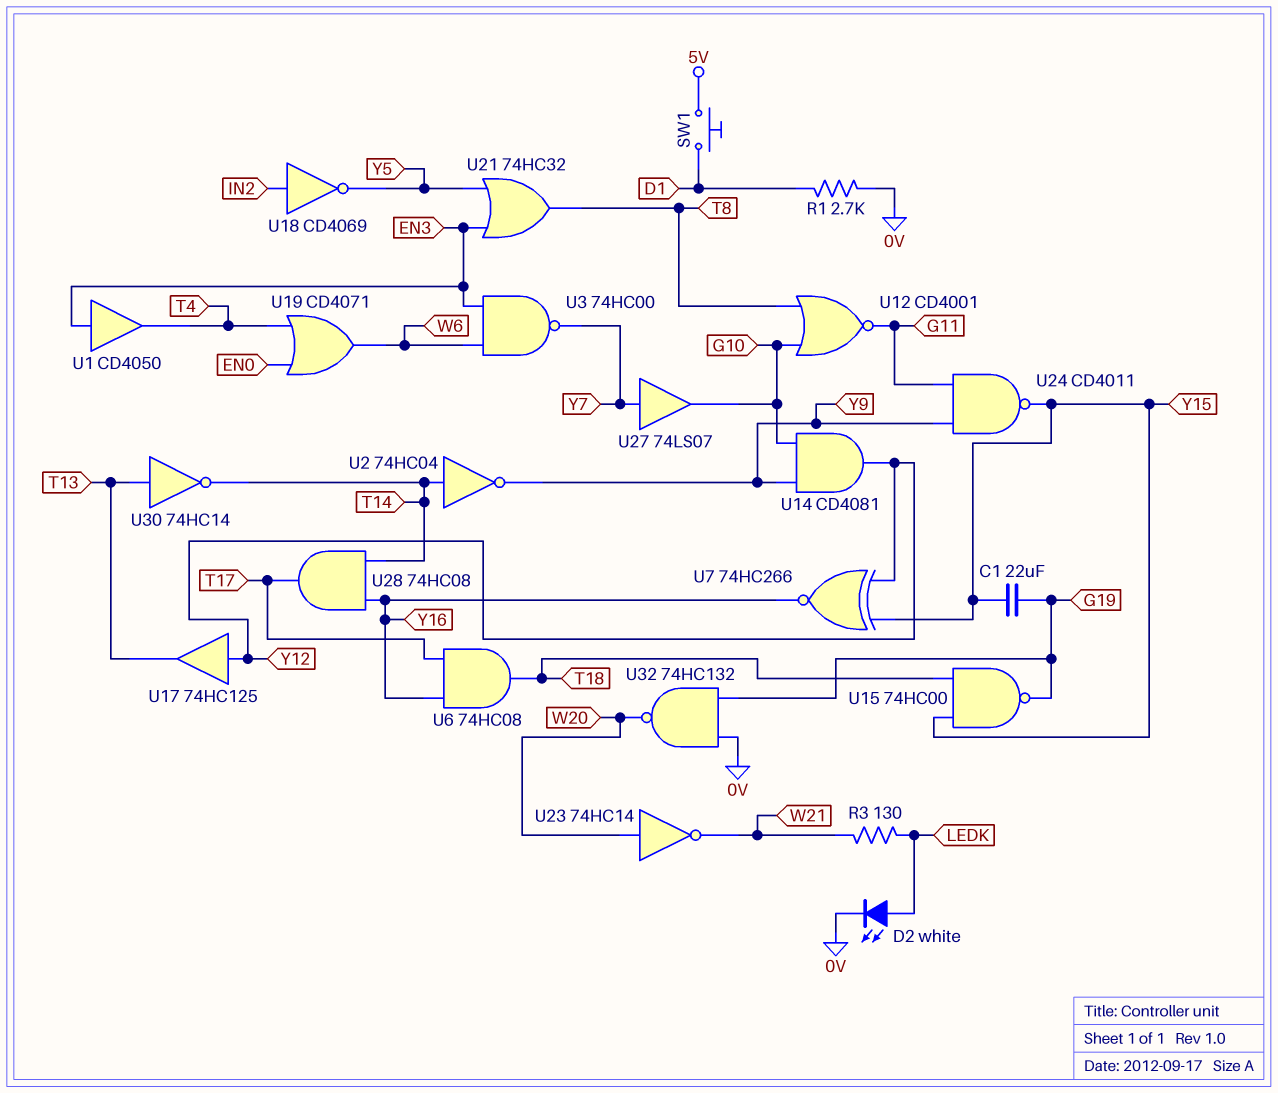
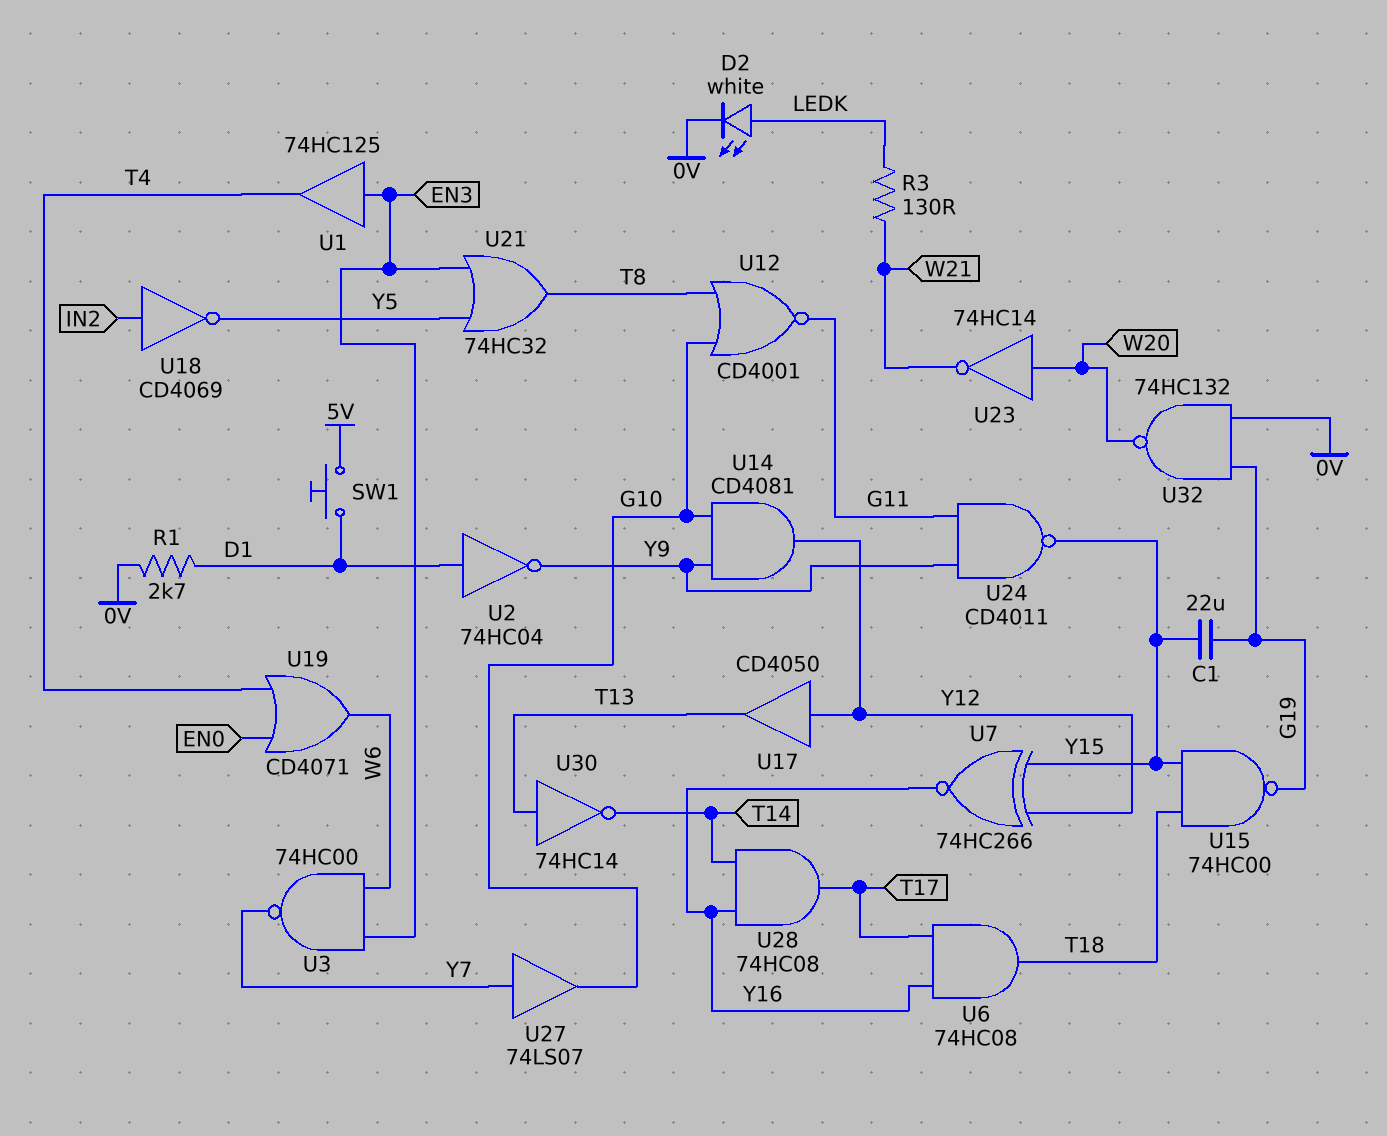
U1: buffer CD4050 (in EN3, out T4) -> buffer 74HC125 (in EN3, out T4)
U2: NOT 74HC04 (in T14, out Y9) -> NOT 74HC04 (in D1, out Y9)
U17: buffer 74HC125 (in Y12, out T13) -> buffer CD4050 (in Y12, out T13)

